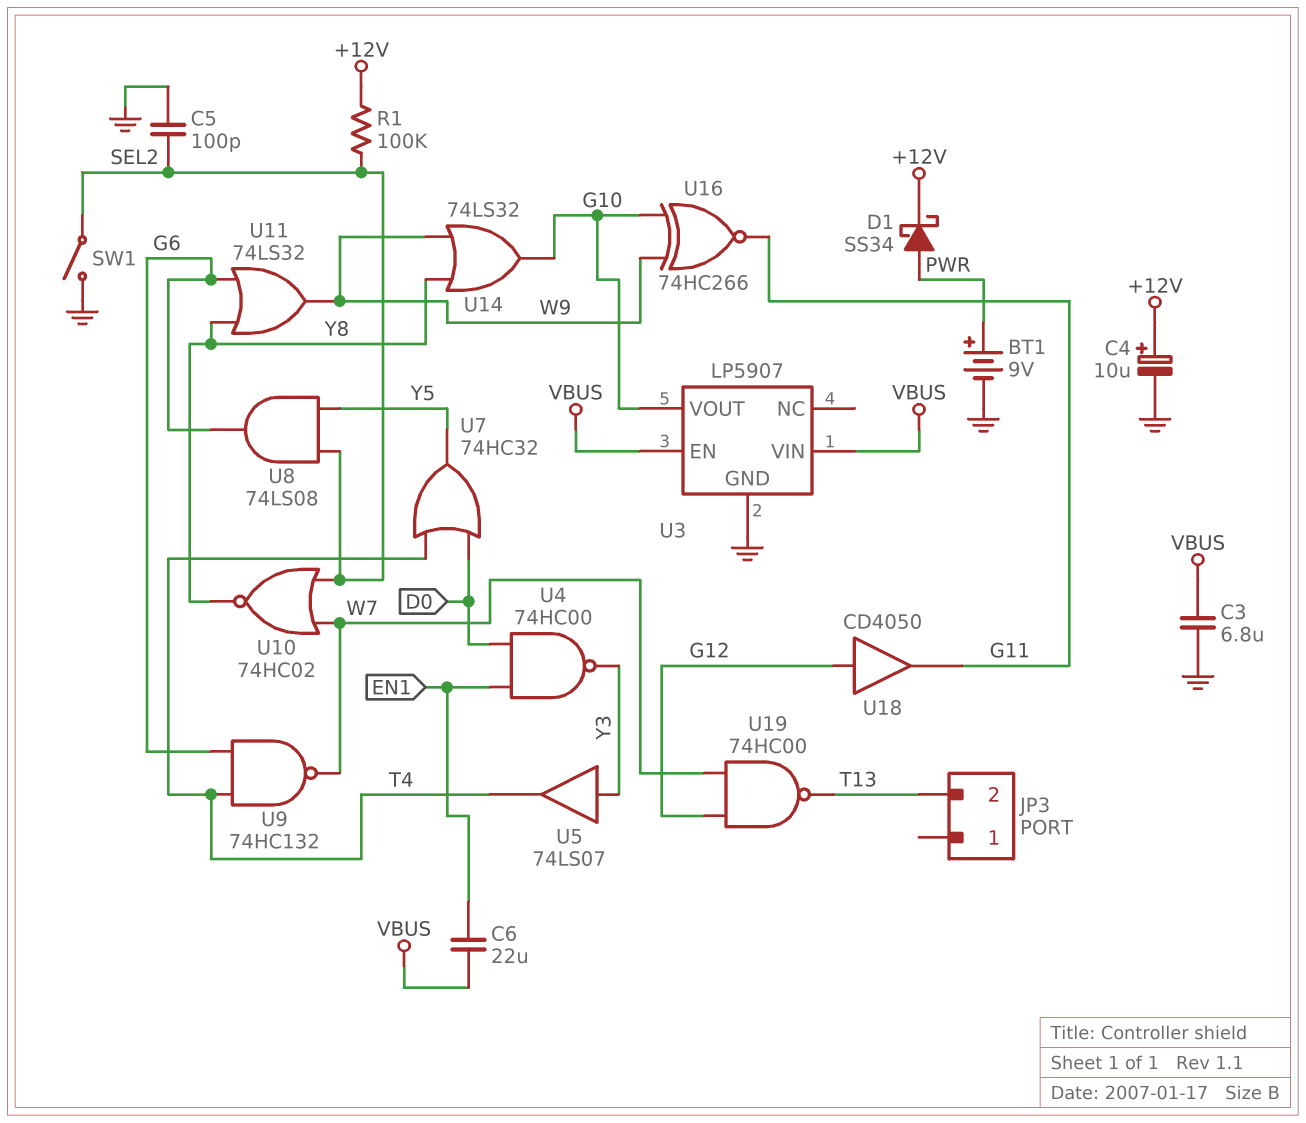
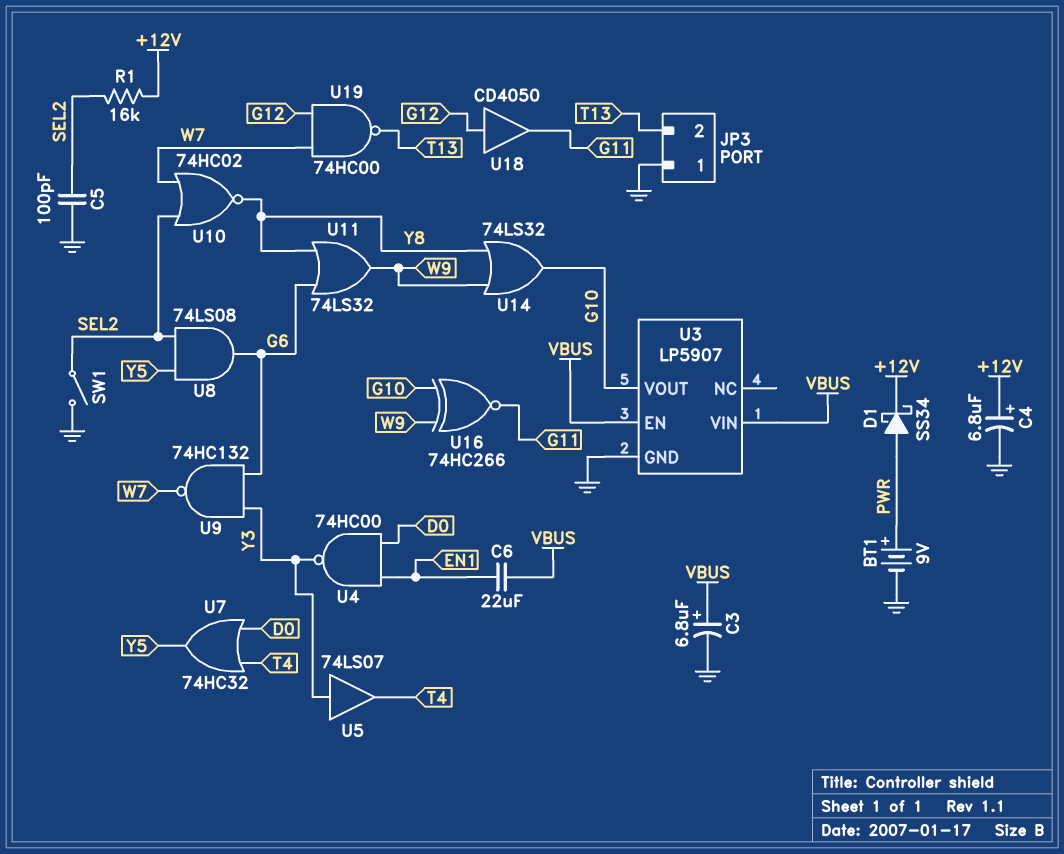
C3: 6.8uF (GND, VBUS) -> 6.8uF (plus VBUS, minus GND)
C4: 10uF (plus +12V, minus GND) -> 6.8uF (plus +12V, minus GND)
JP3 pin 1: none -> GND
R1: 100k (+12V, SEL2) -> 16k (+12V, SEL2)
U9: NAND 74HC132 (in G6, in T4, out W7) -> NAND 74HC132 (in G6, in Y3, out W7)

